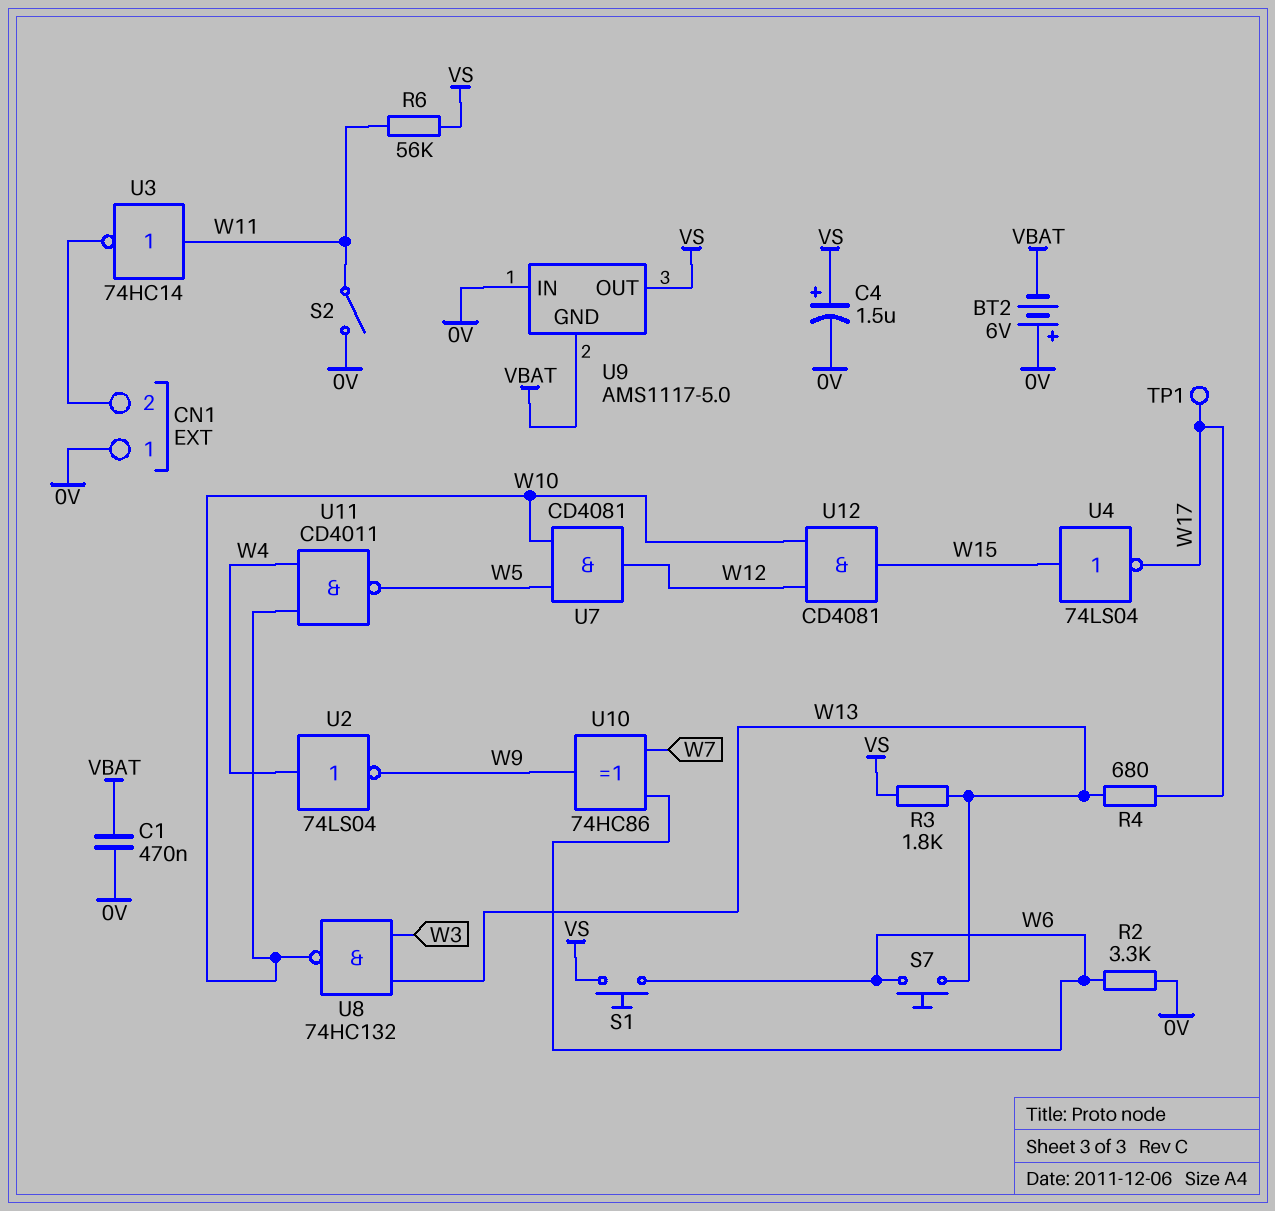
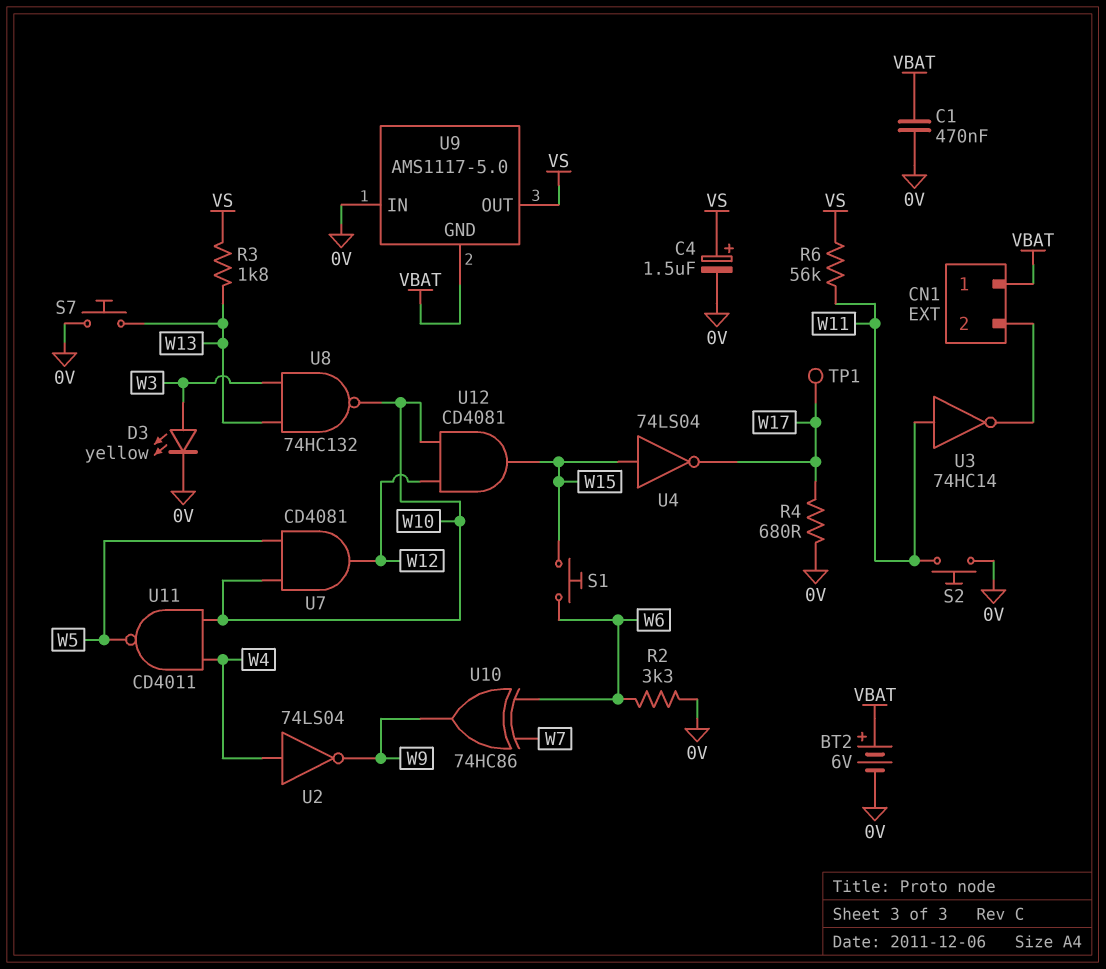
BT2: 6V (plus 0V, minus VBAT) -> 6V (plus VBAT, minus 0V)
CN1 pin 1: 0V -> VBAT
D3: none -> LED yellow (A W3, K 0V)
R4: 680 (W13, W17) -> 680 (0V, W17)
S1: button (VS, W6) -> button (W6, W15)
S2: switch (0V, W11) -> button (0V, W11)
S7: button (W6, W13) -> button (0V, W13)

